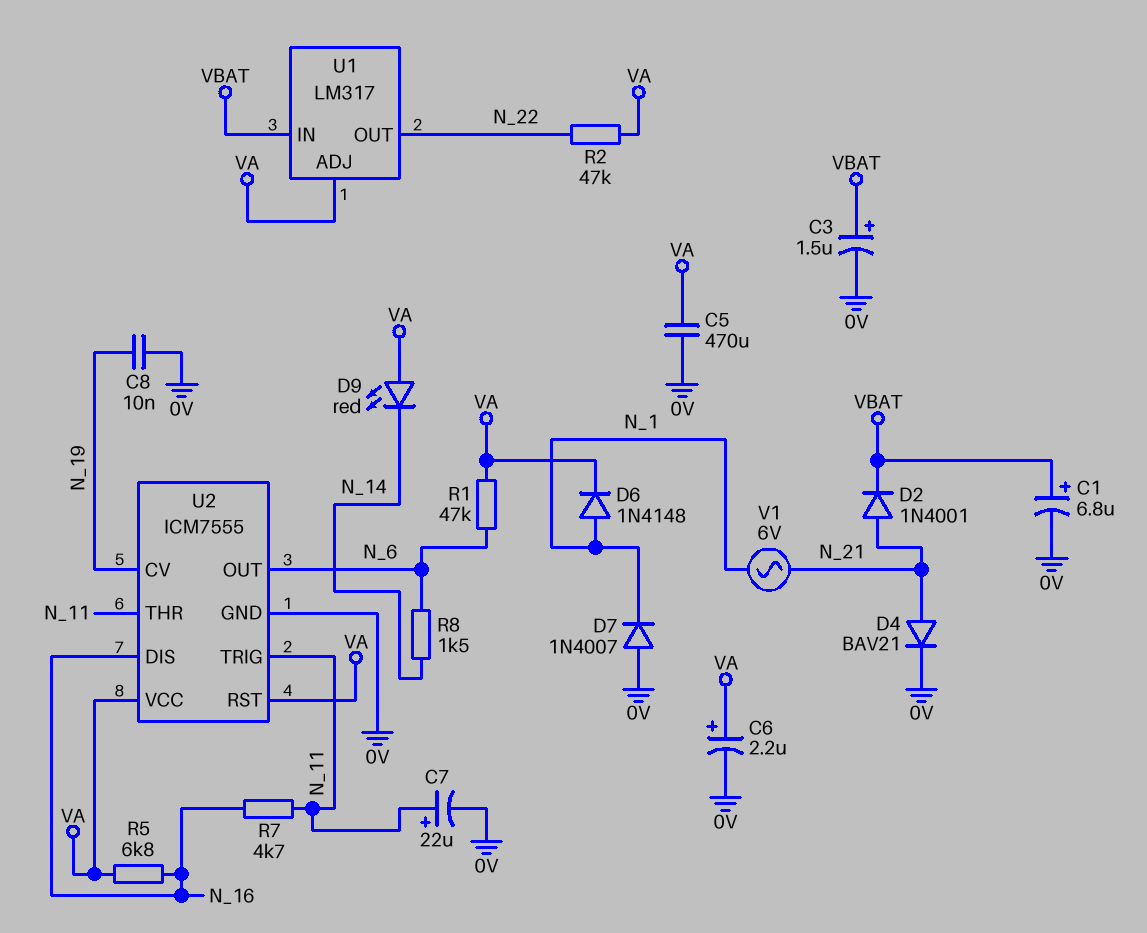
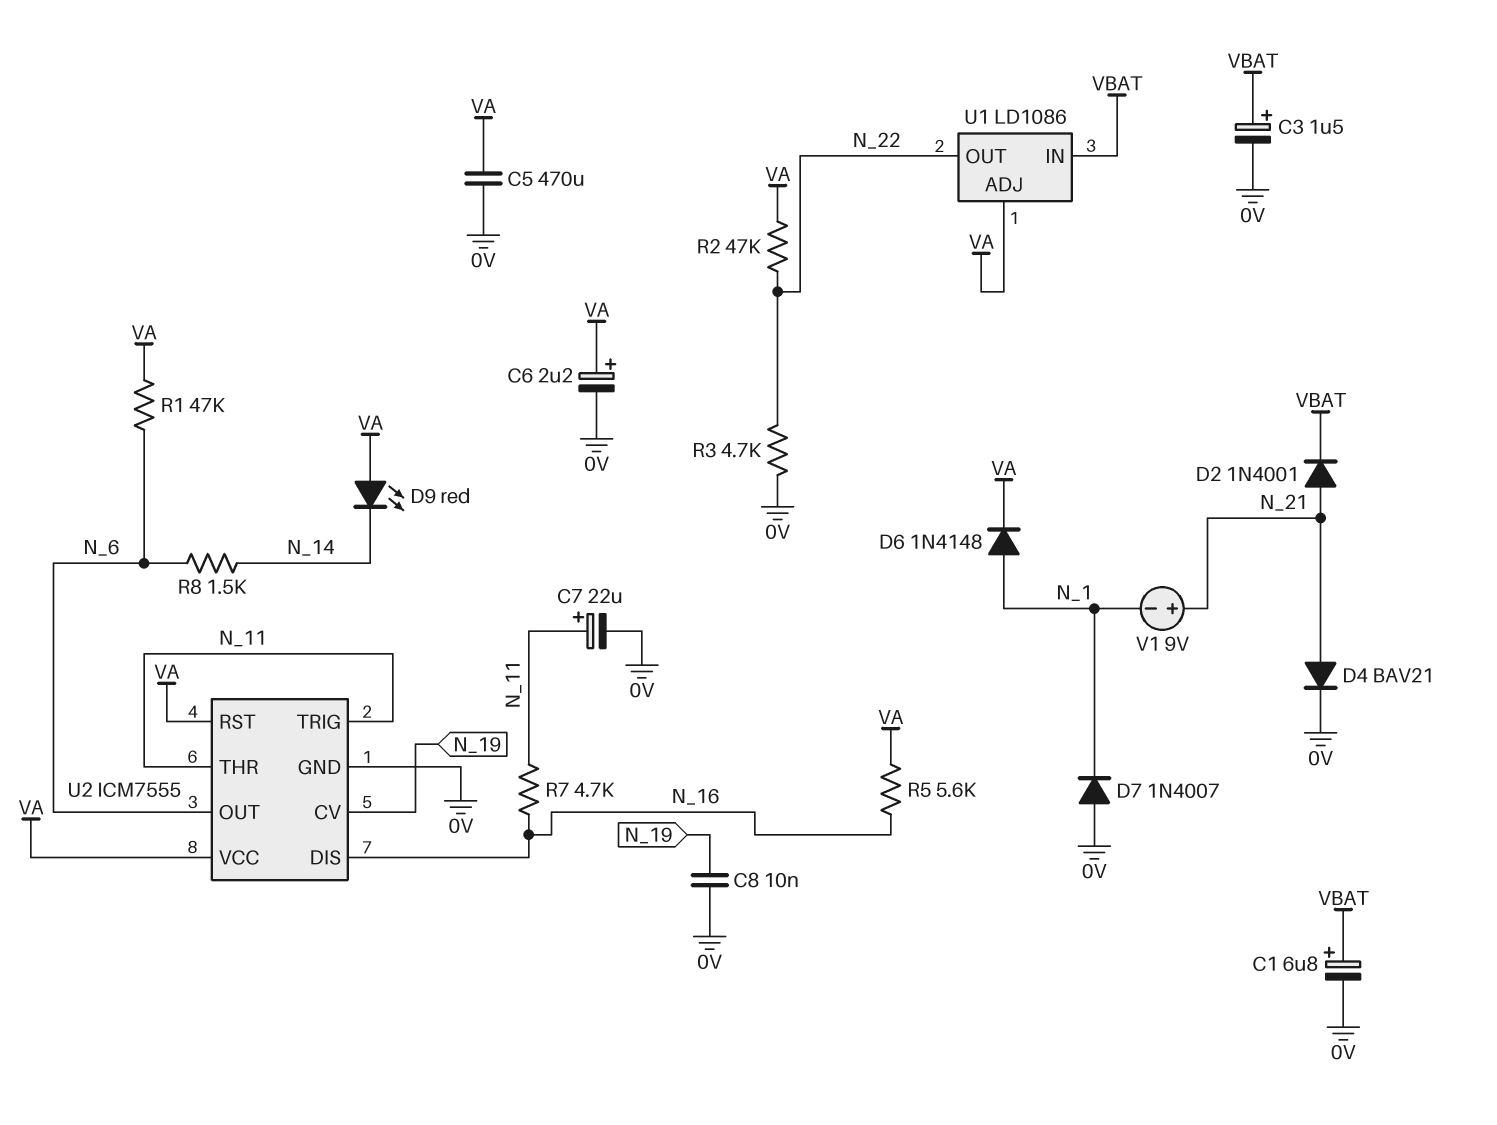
R3: none -> 4.7k (0V, N_22)
R5: 6.8k (N_16, VA) -> 5.6k (N_16, VA)
U1: LM317 -> LD1086
V1: AC 6V (N_1, N_21) -> 9V (plus N_21, minus N_1)

